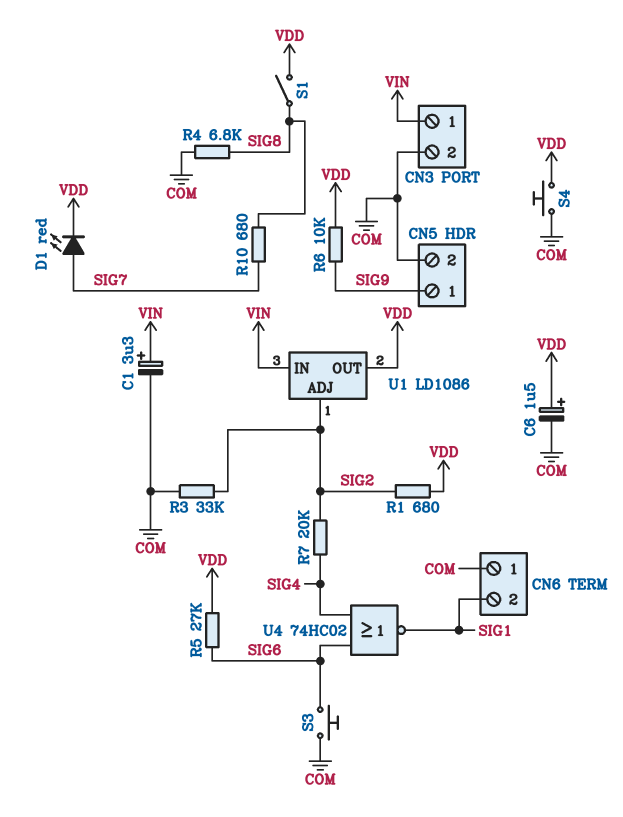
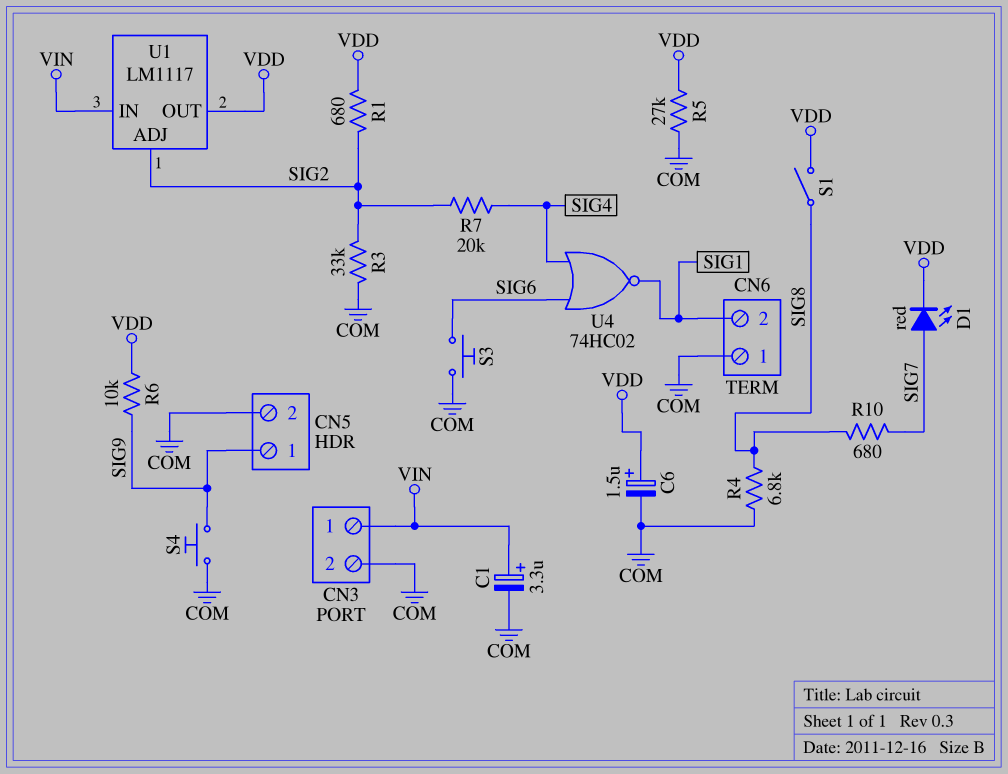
R5: 27k (SIG6, VDD) -> 27k (COM, VDD)
S4: button (COM, VDD) -> button (COM, SIG9)
U1: LD1086 -> LM1117

